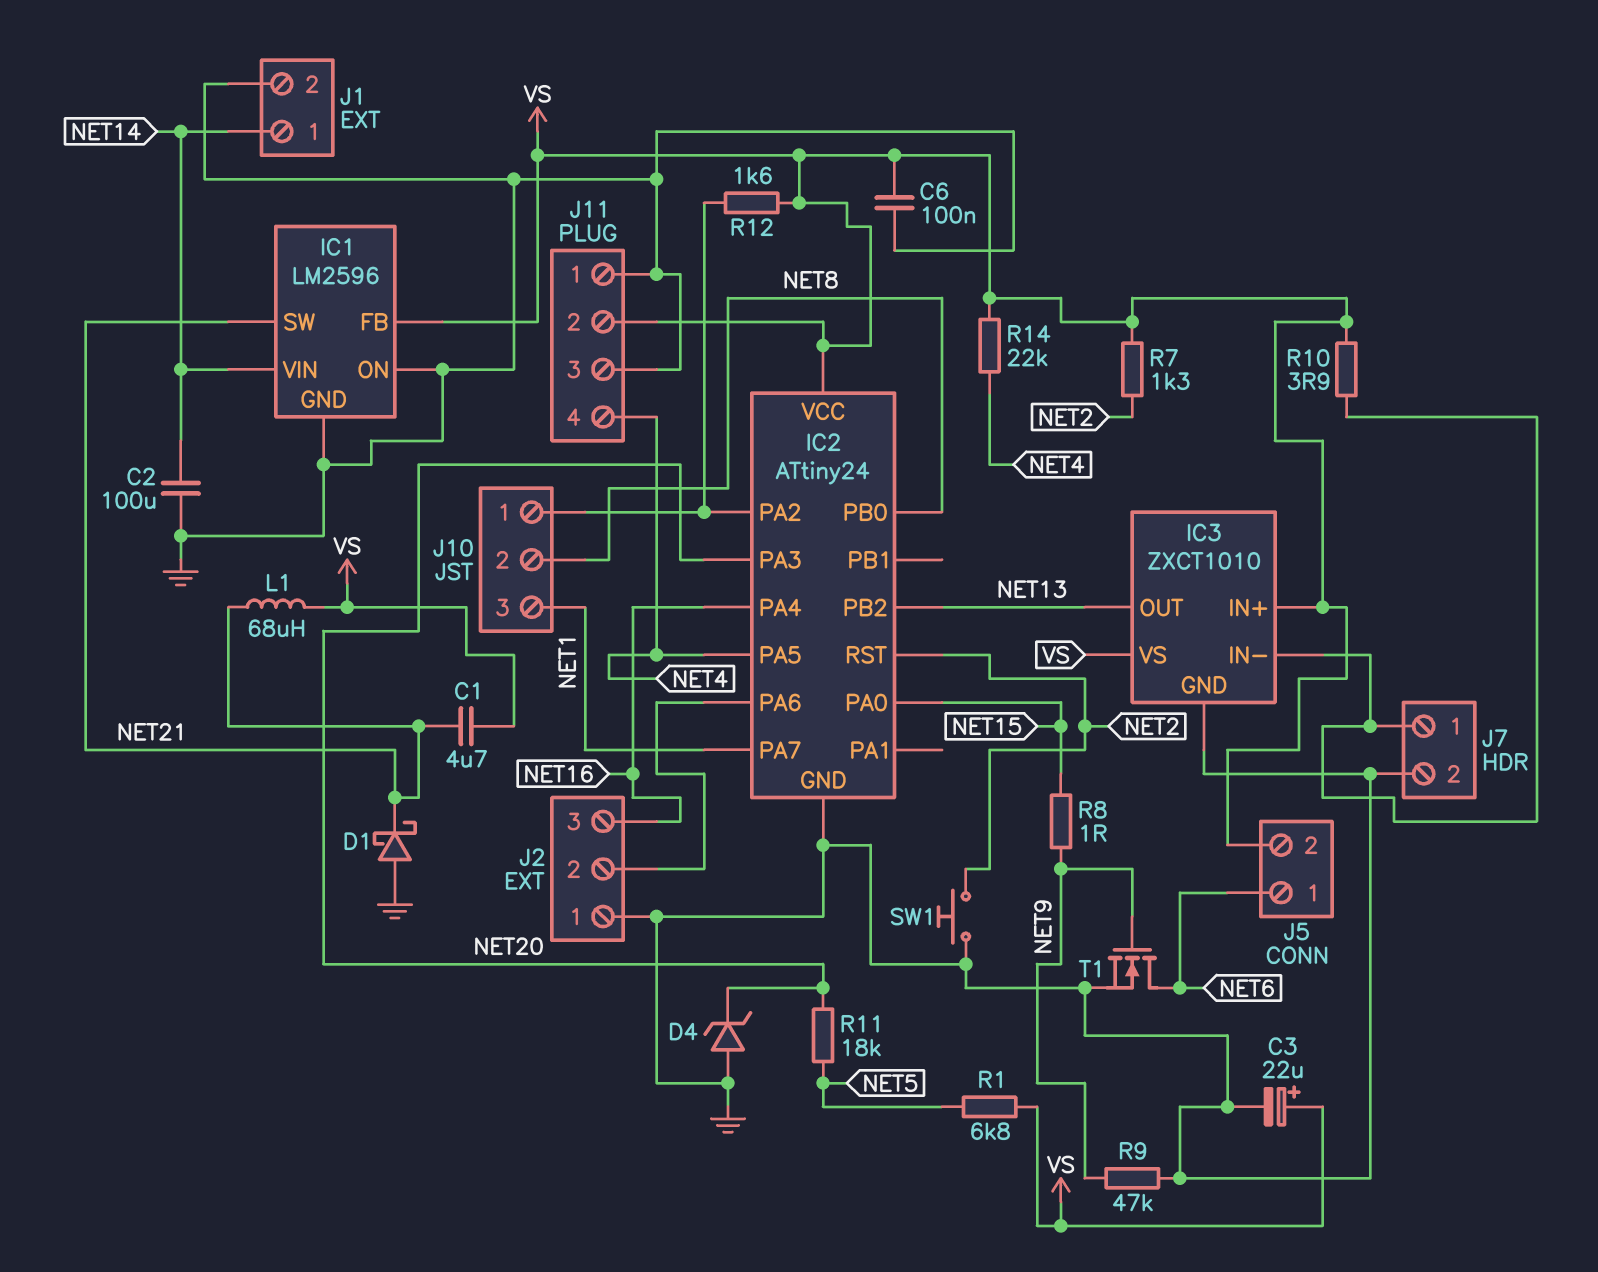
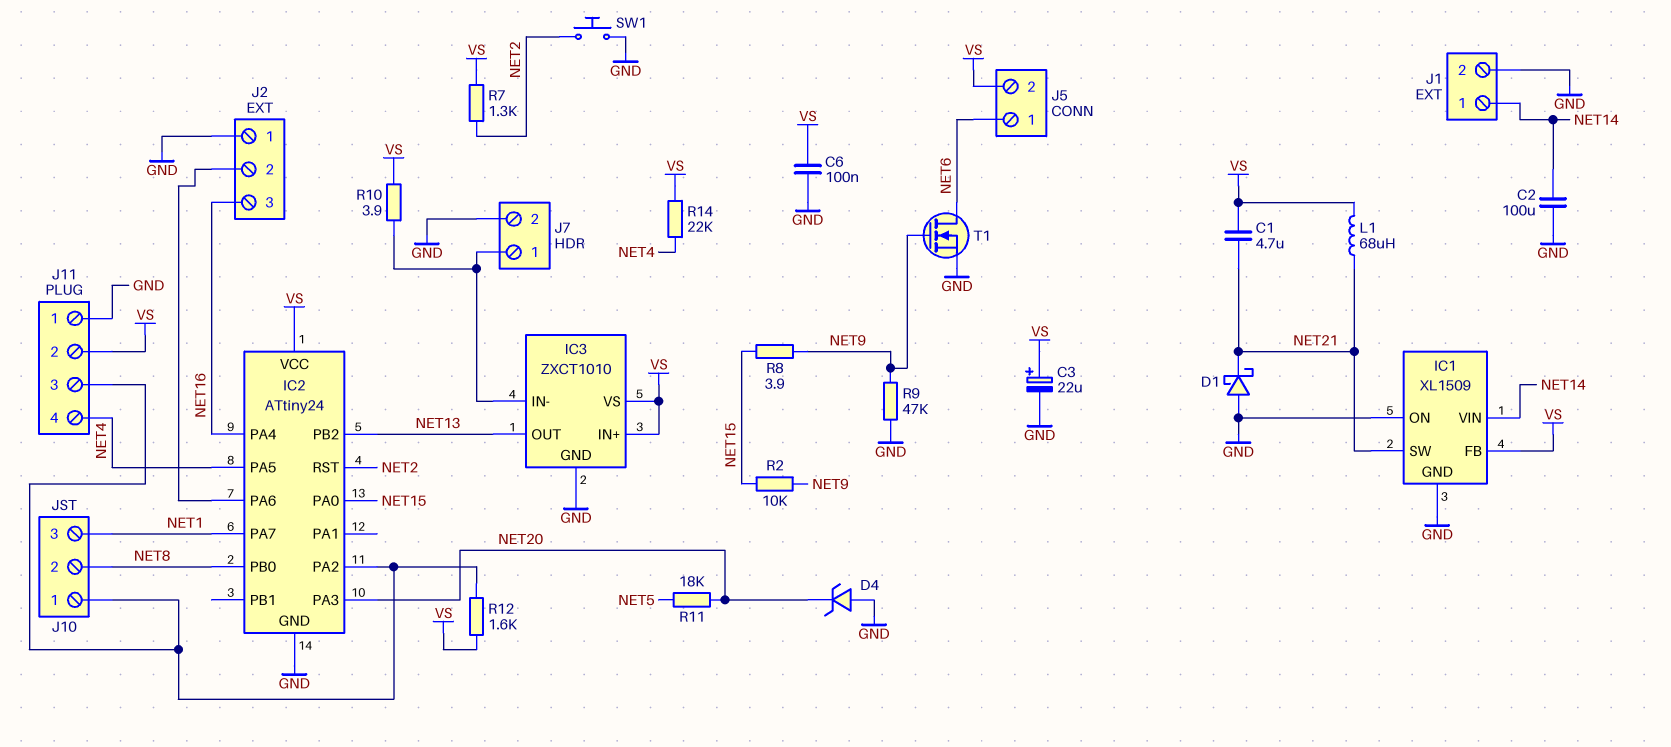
IC1: LM2596 -> XL1509
J11 pin 3: GND -> IC2/PA2
R1: 6.8k (NET5, VS) -> none
R2: none -> 10k (NET9, NET15)
R8: 1 (NET9, NET15) -> 3.9 (NET9, NET15)

